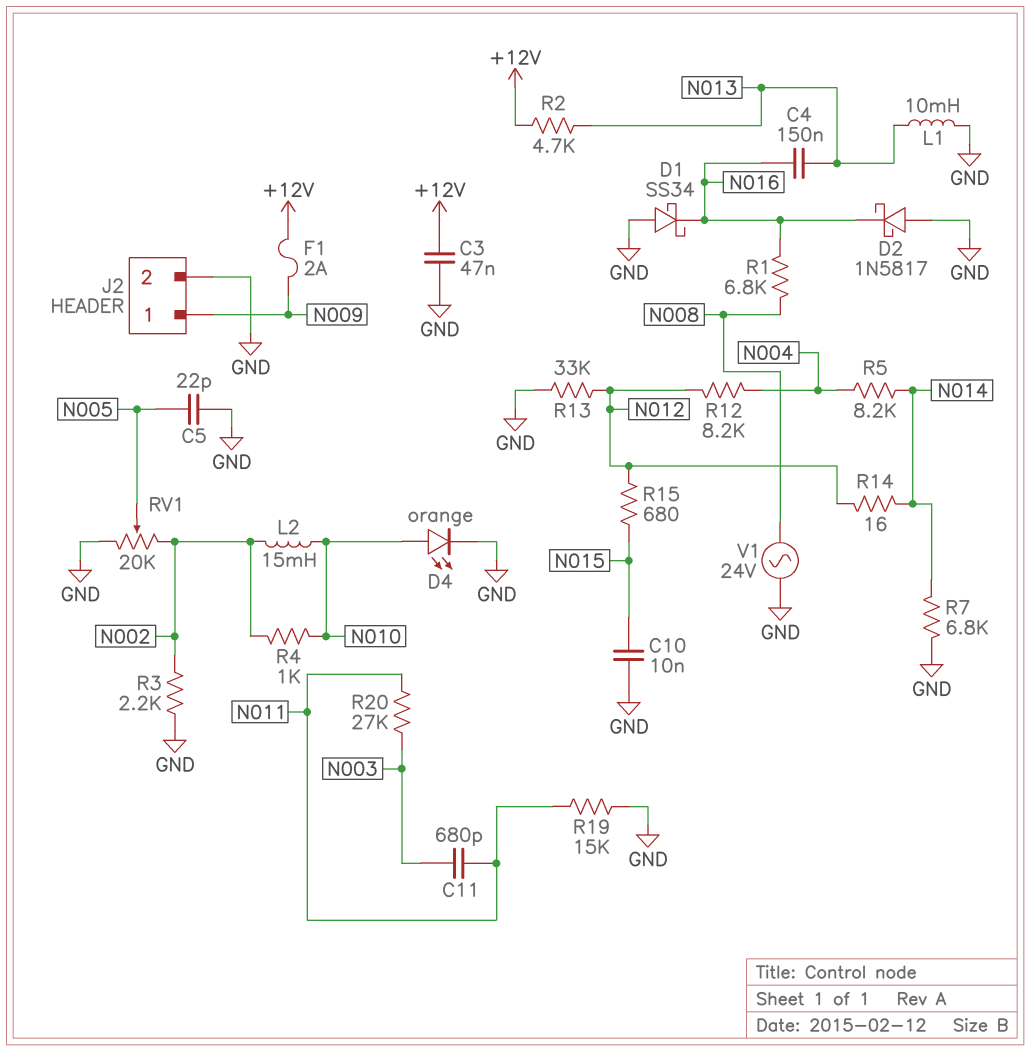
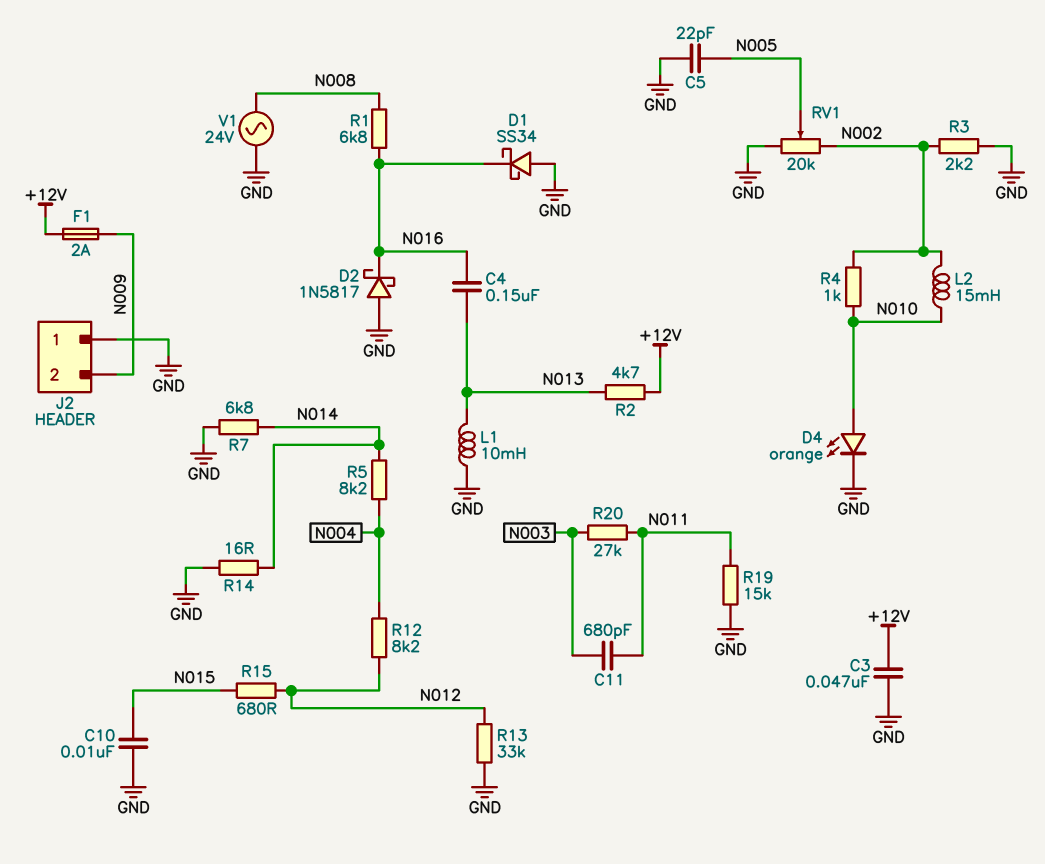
J2 pin 1: N009 -> GND
J2 pin 2: GND -> N009
R14: 16 (N012, N014) -> 16 (GND, N014)

